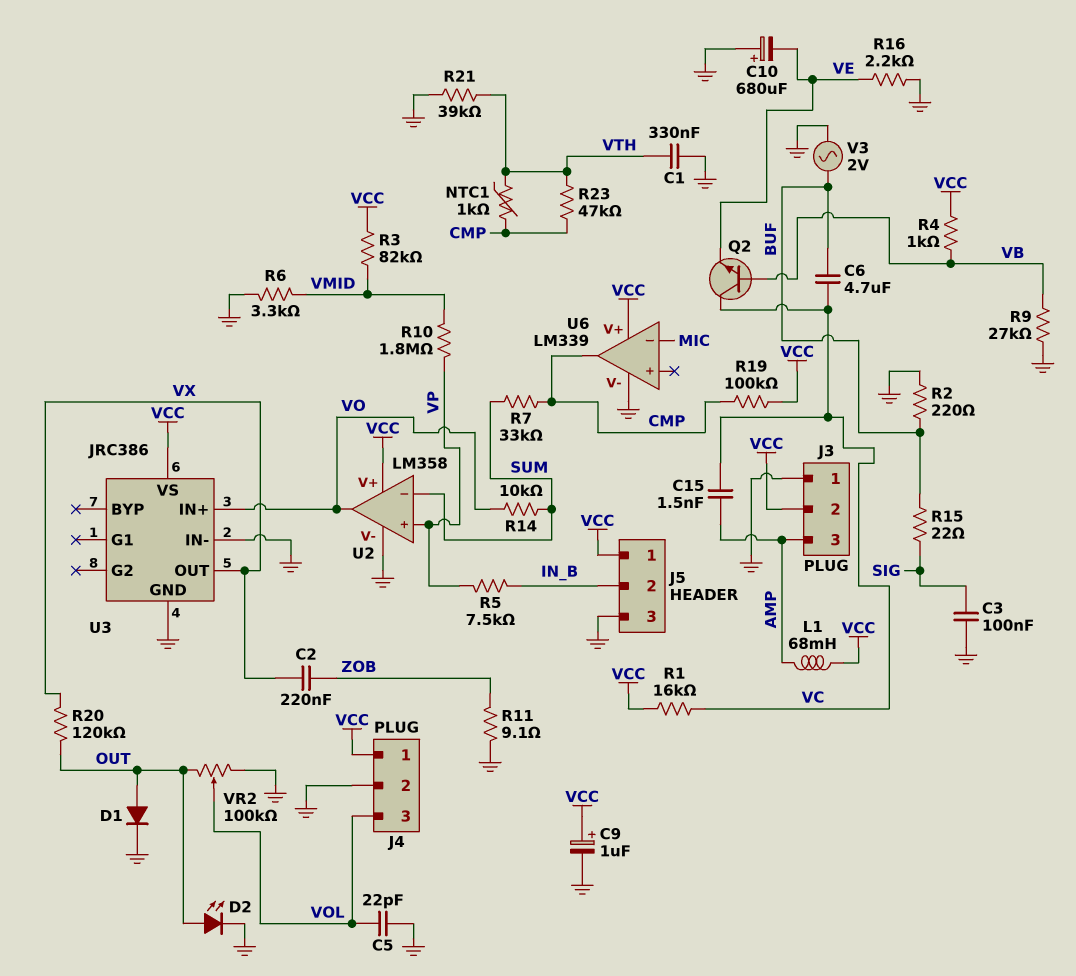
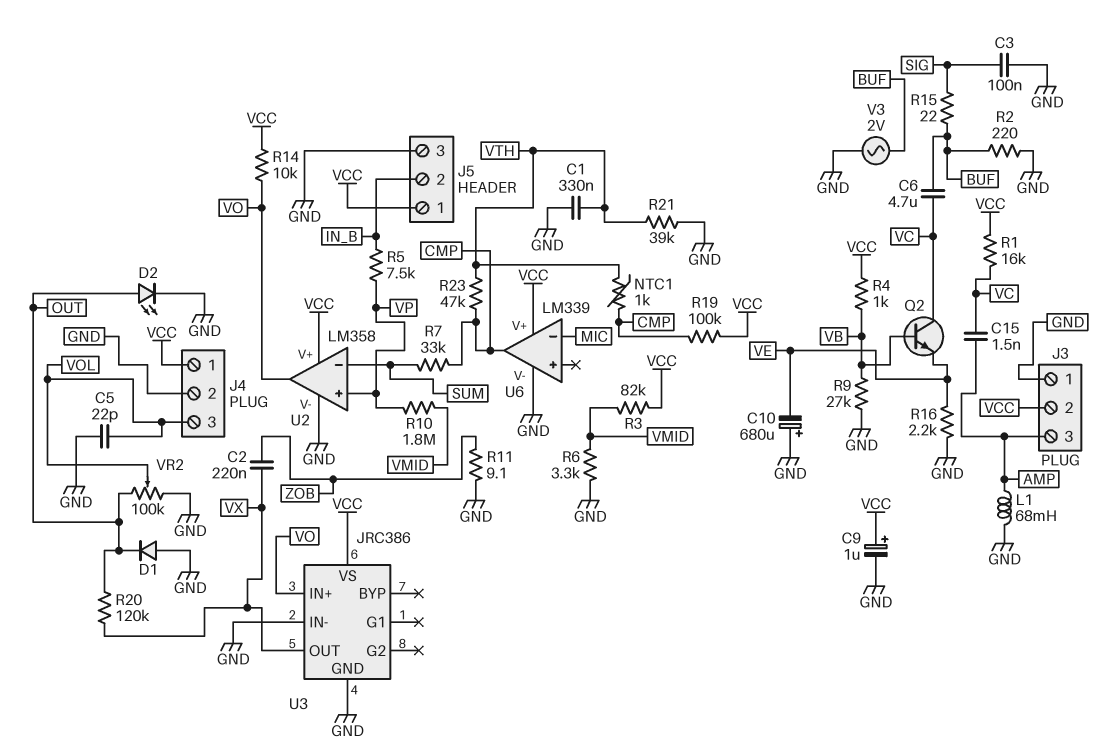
D1: diode (A OUT, K GND) -> diode (A GND, K OUT)
L1: 68mH (AMP, VCC) -> 68mH (AMP, GND)
R14: 10k (SUM, VO) -> 10k (VCC, VO)

